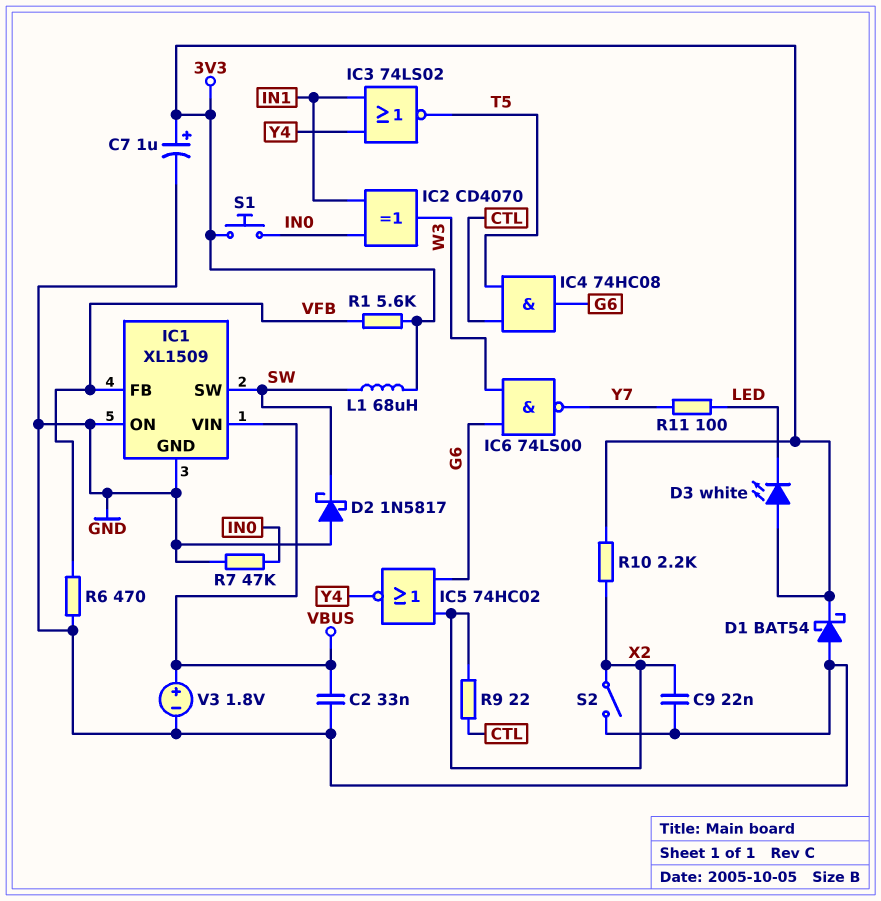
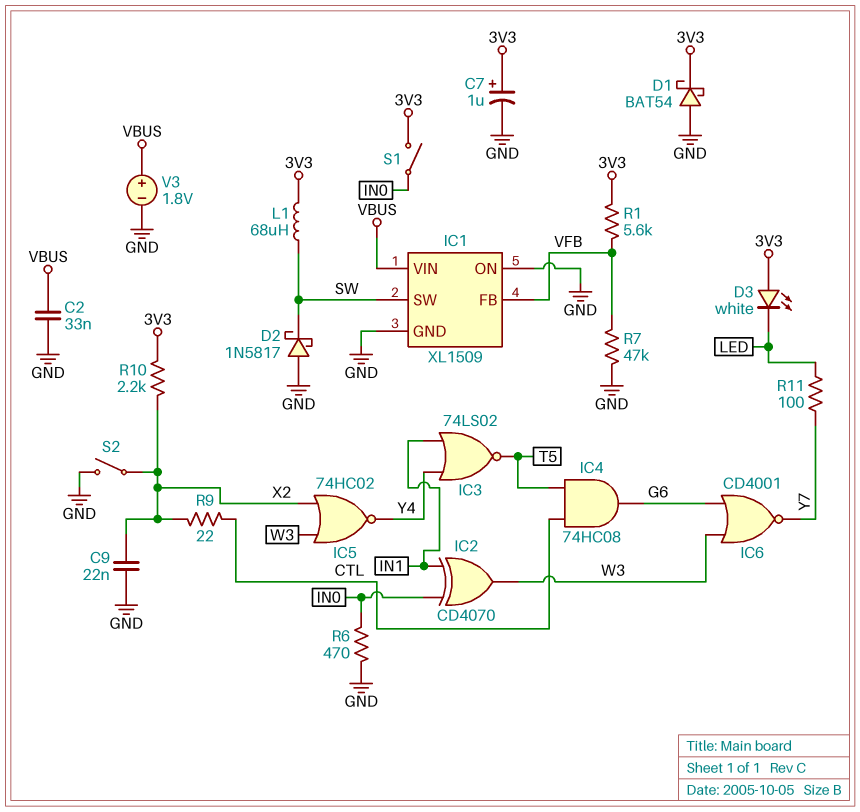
IC5: NOR 74HC02 (in G6, in X2, out Y4) -> NOR 74HC02 (in W3, in X2, out Y4)
IC6: NAND 74LS00 (in G6, in W3, out Y7) -> NOR CD4001 (in G6, in W3, out Y7)
R6: 470 (GND, VFB) -> 470 (GND, IN0)
R7: 47k (GND, IN0) -> 47k (GND, VFB)
S1: button (3V3, IN0) -> switch (3V3, IN0)

